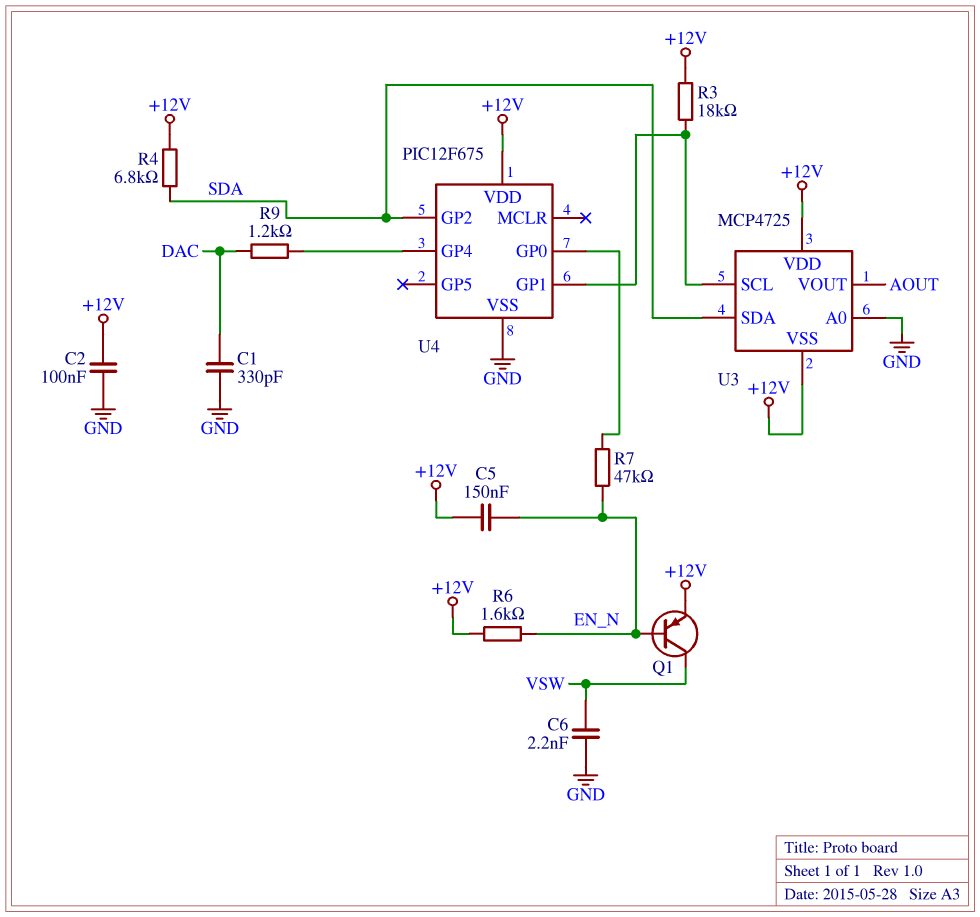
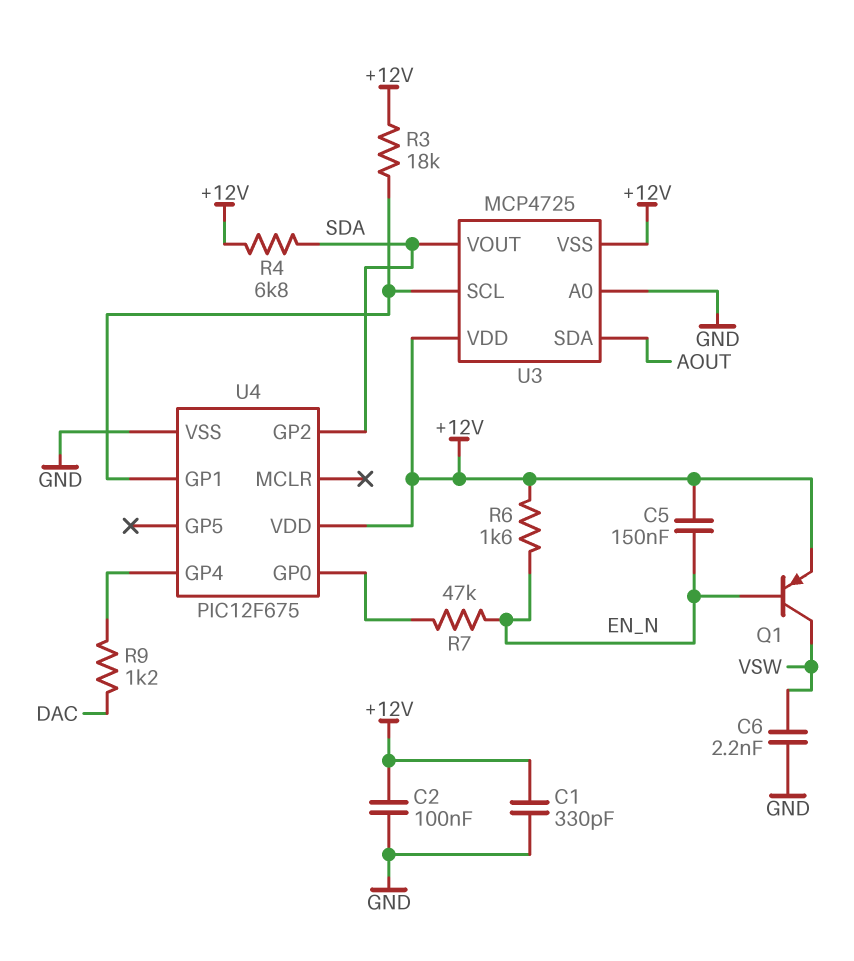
C1: 330pF (DAC, GND) -> 330pF (+12V, GND)
U3 pin SDA: SDA -> AOUT
U3 pin VOUT: AOUT -> SDA

